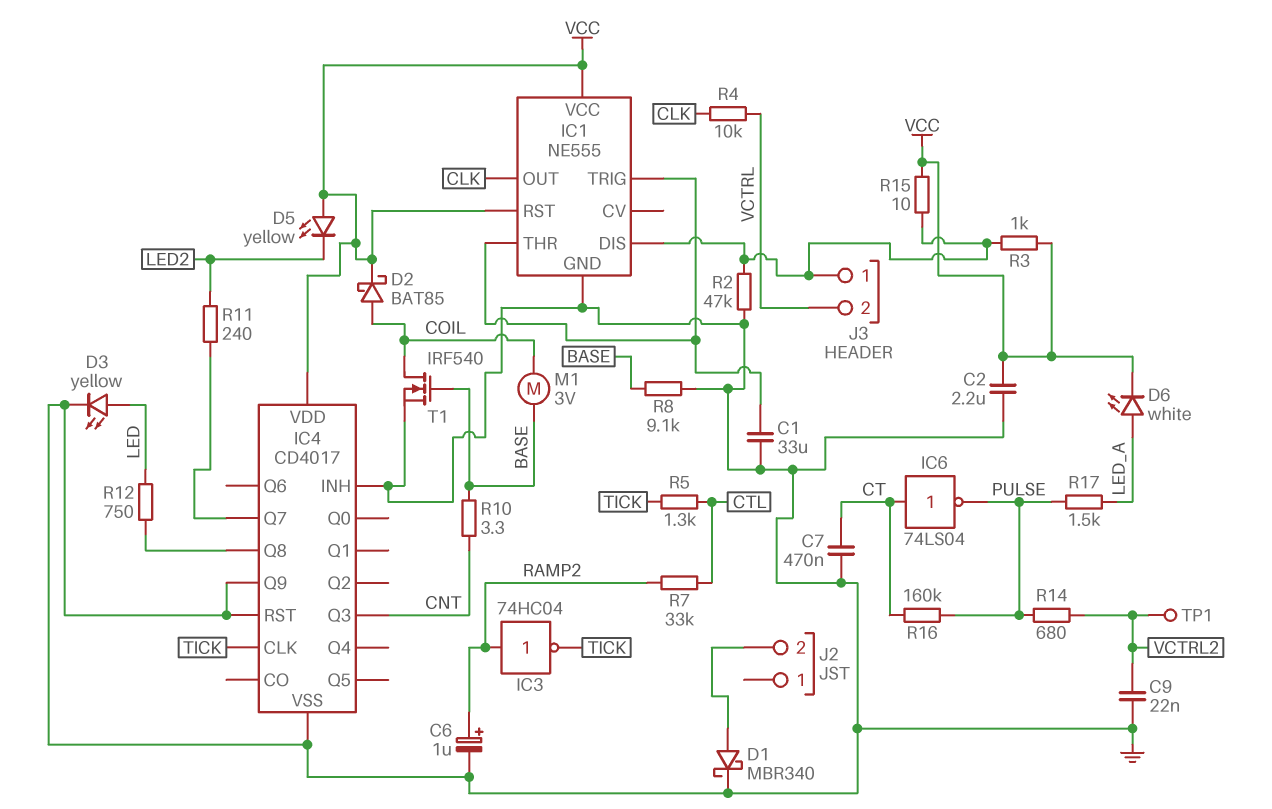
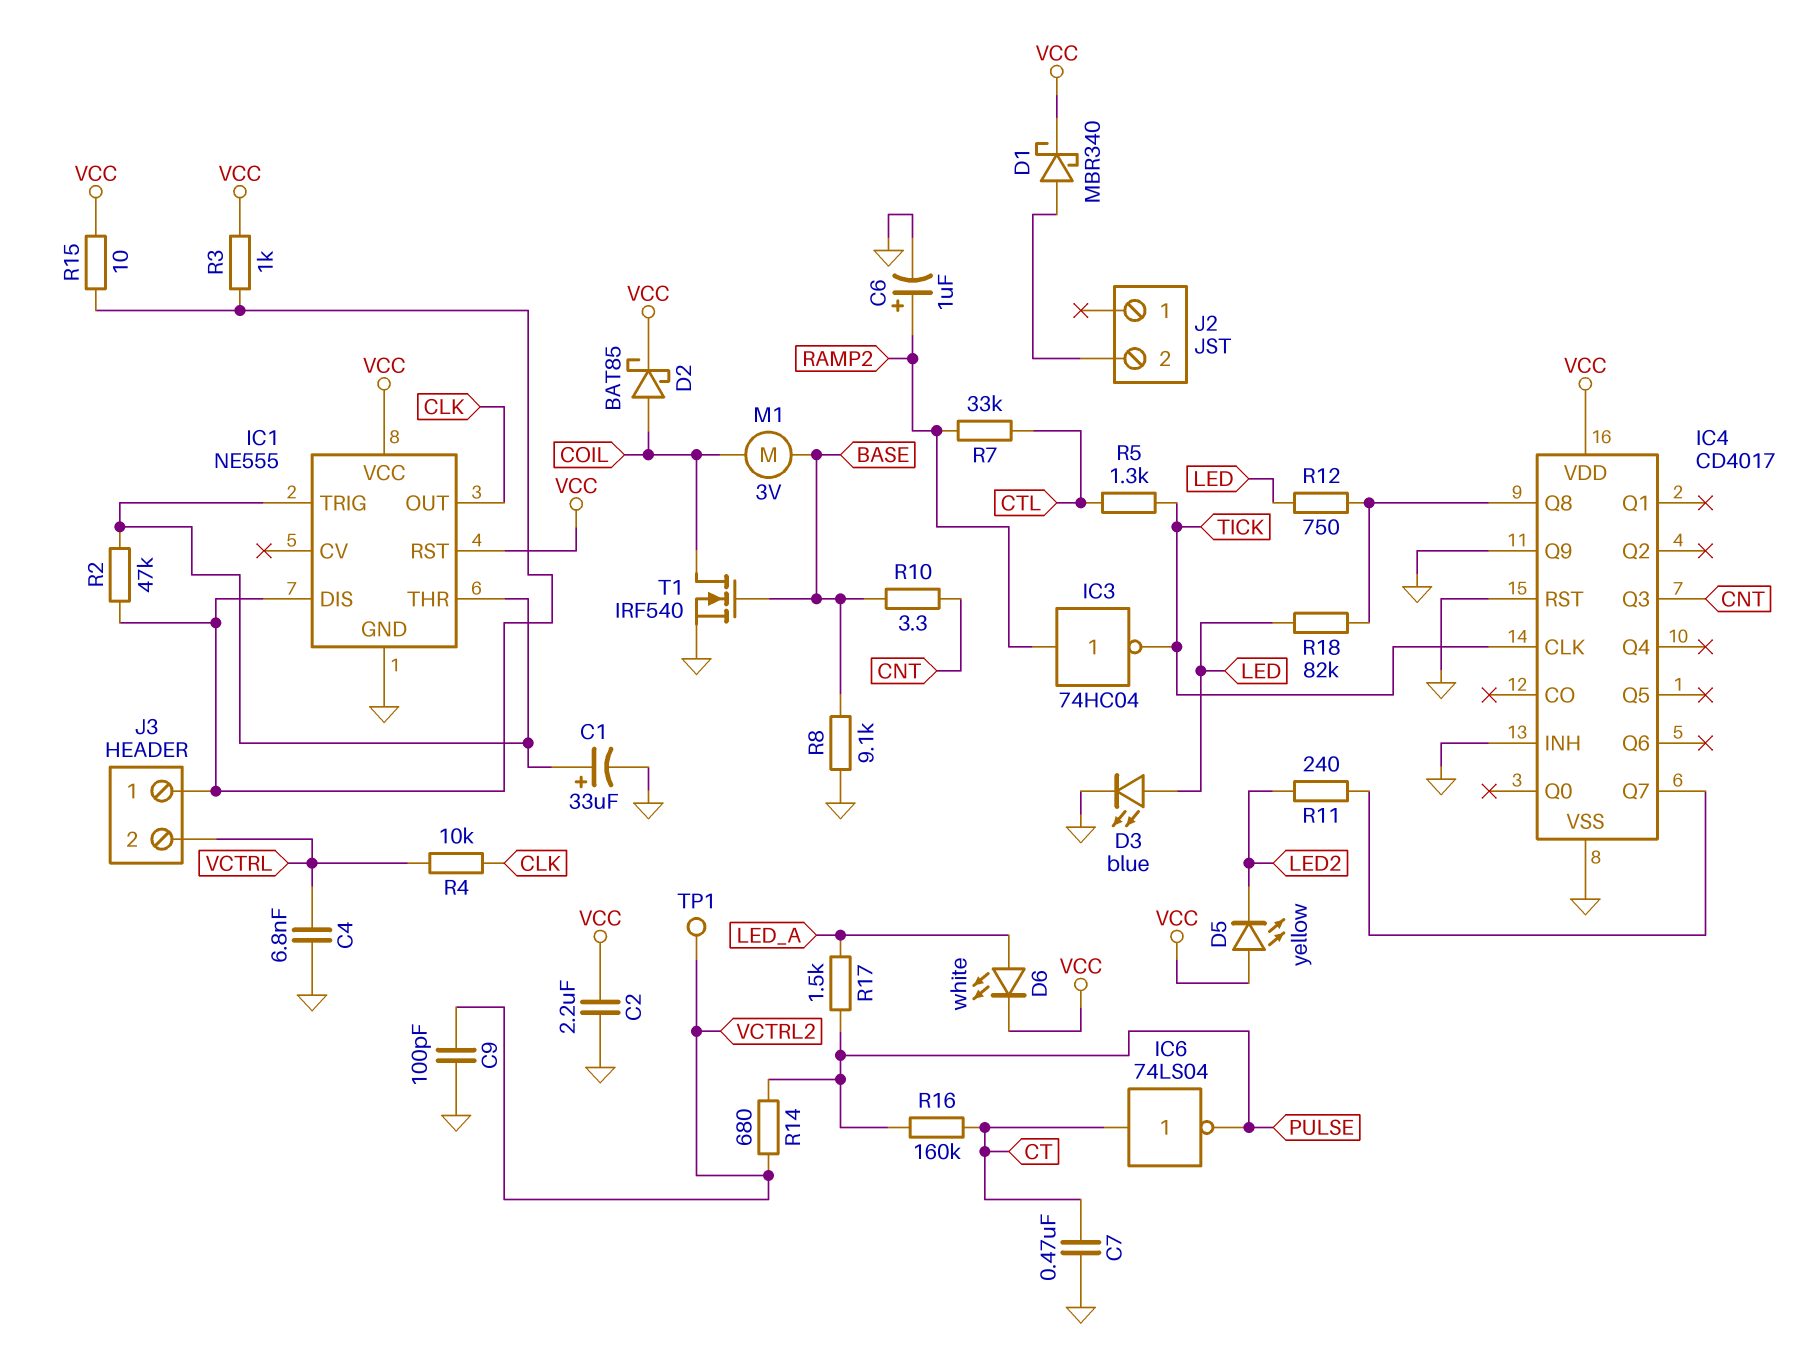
C1: 33uF (GND, IC1/THR) -> 33uF (plus IC1/THR, minus GND)
C4: none -> 6.8nF (GND, VCTRL)
C9: 22nF (GND, VCTRL2) -> 100pF (GND, VCTRL2)
D1: schottky MBR340 (A J2/2, K GND) -> schottky MBR340 (A J2/2, K VCC)
D3: LED yellow (A LED, K GND) -> LED blue (A LED, K GND)
R2: 47k (GND, IC1/DIS) -> 47k (IC1/DIS, IC1/THR)
R18: none -> 82k (IC4/Q8, LED)

